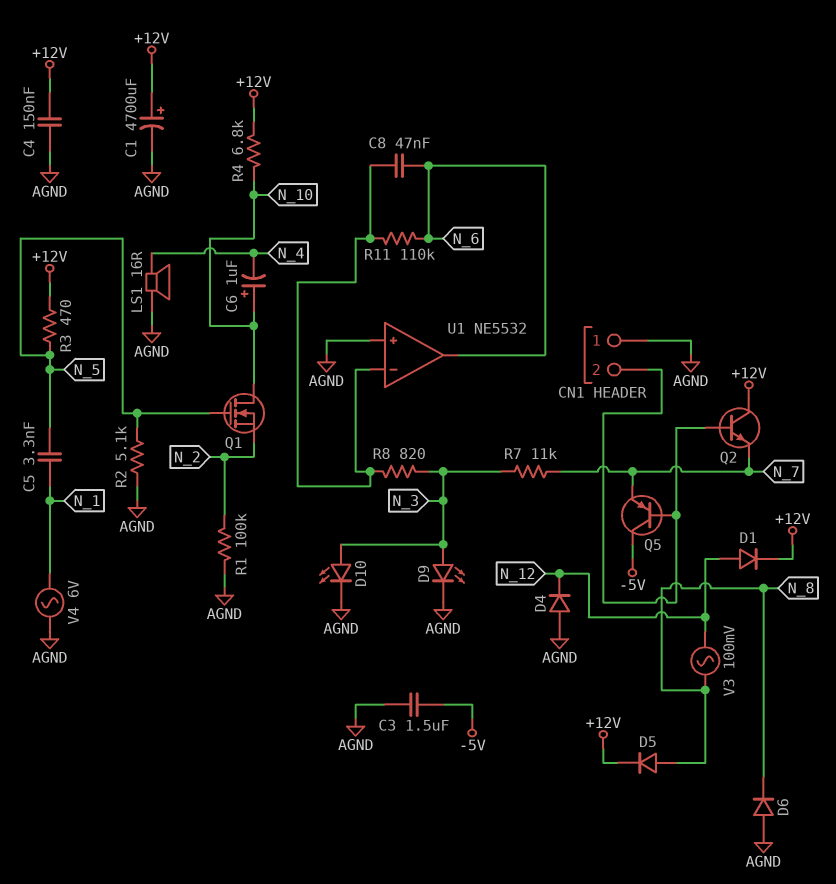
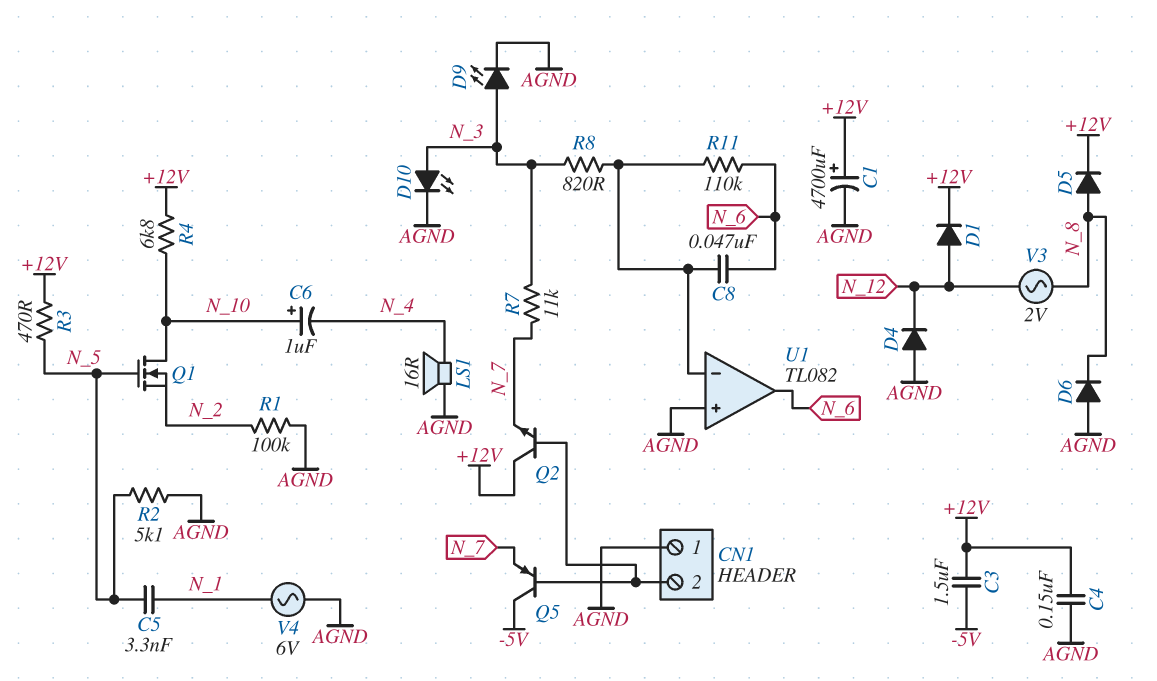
C3: 1.5uF (-5V, AGND) -> 1.5uF (+12V, -5V)
U1: NE5532 -> TL082
V3: AC 100mV (N_8, N_12) -> AC 2V (N_8, N_12)

